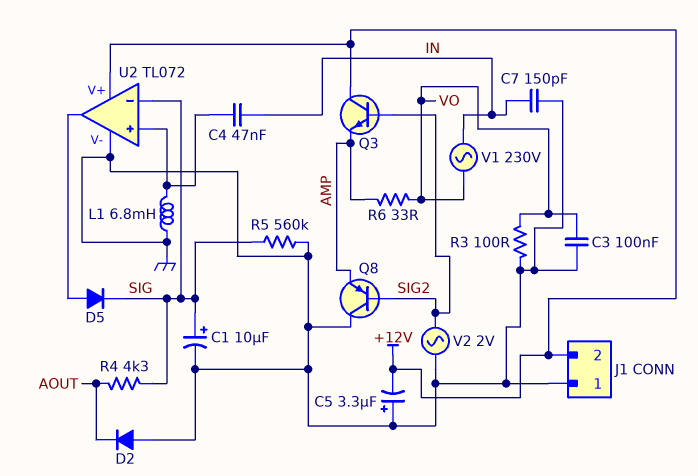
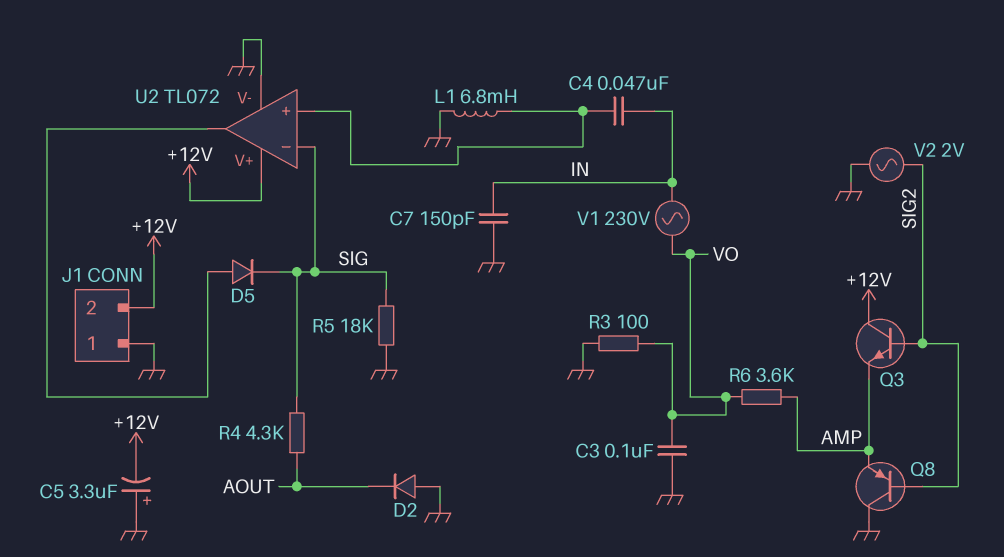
C1: 10uF (plus SIG, minus GND) -> none
R5: 560k (GND, SIG) -> 18k (GND, SIG)
R6: 33 (AMP, VO) -> 3.6k (AMP, VO)

